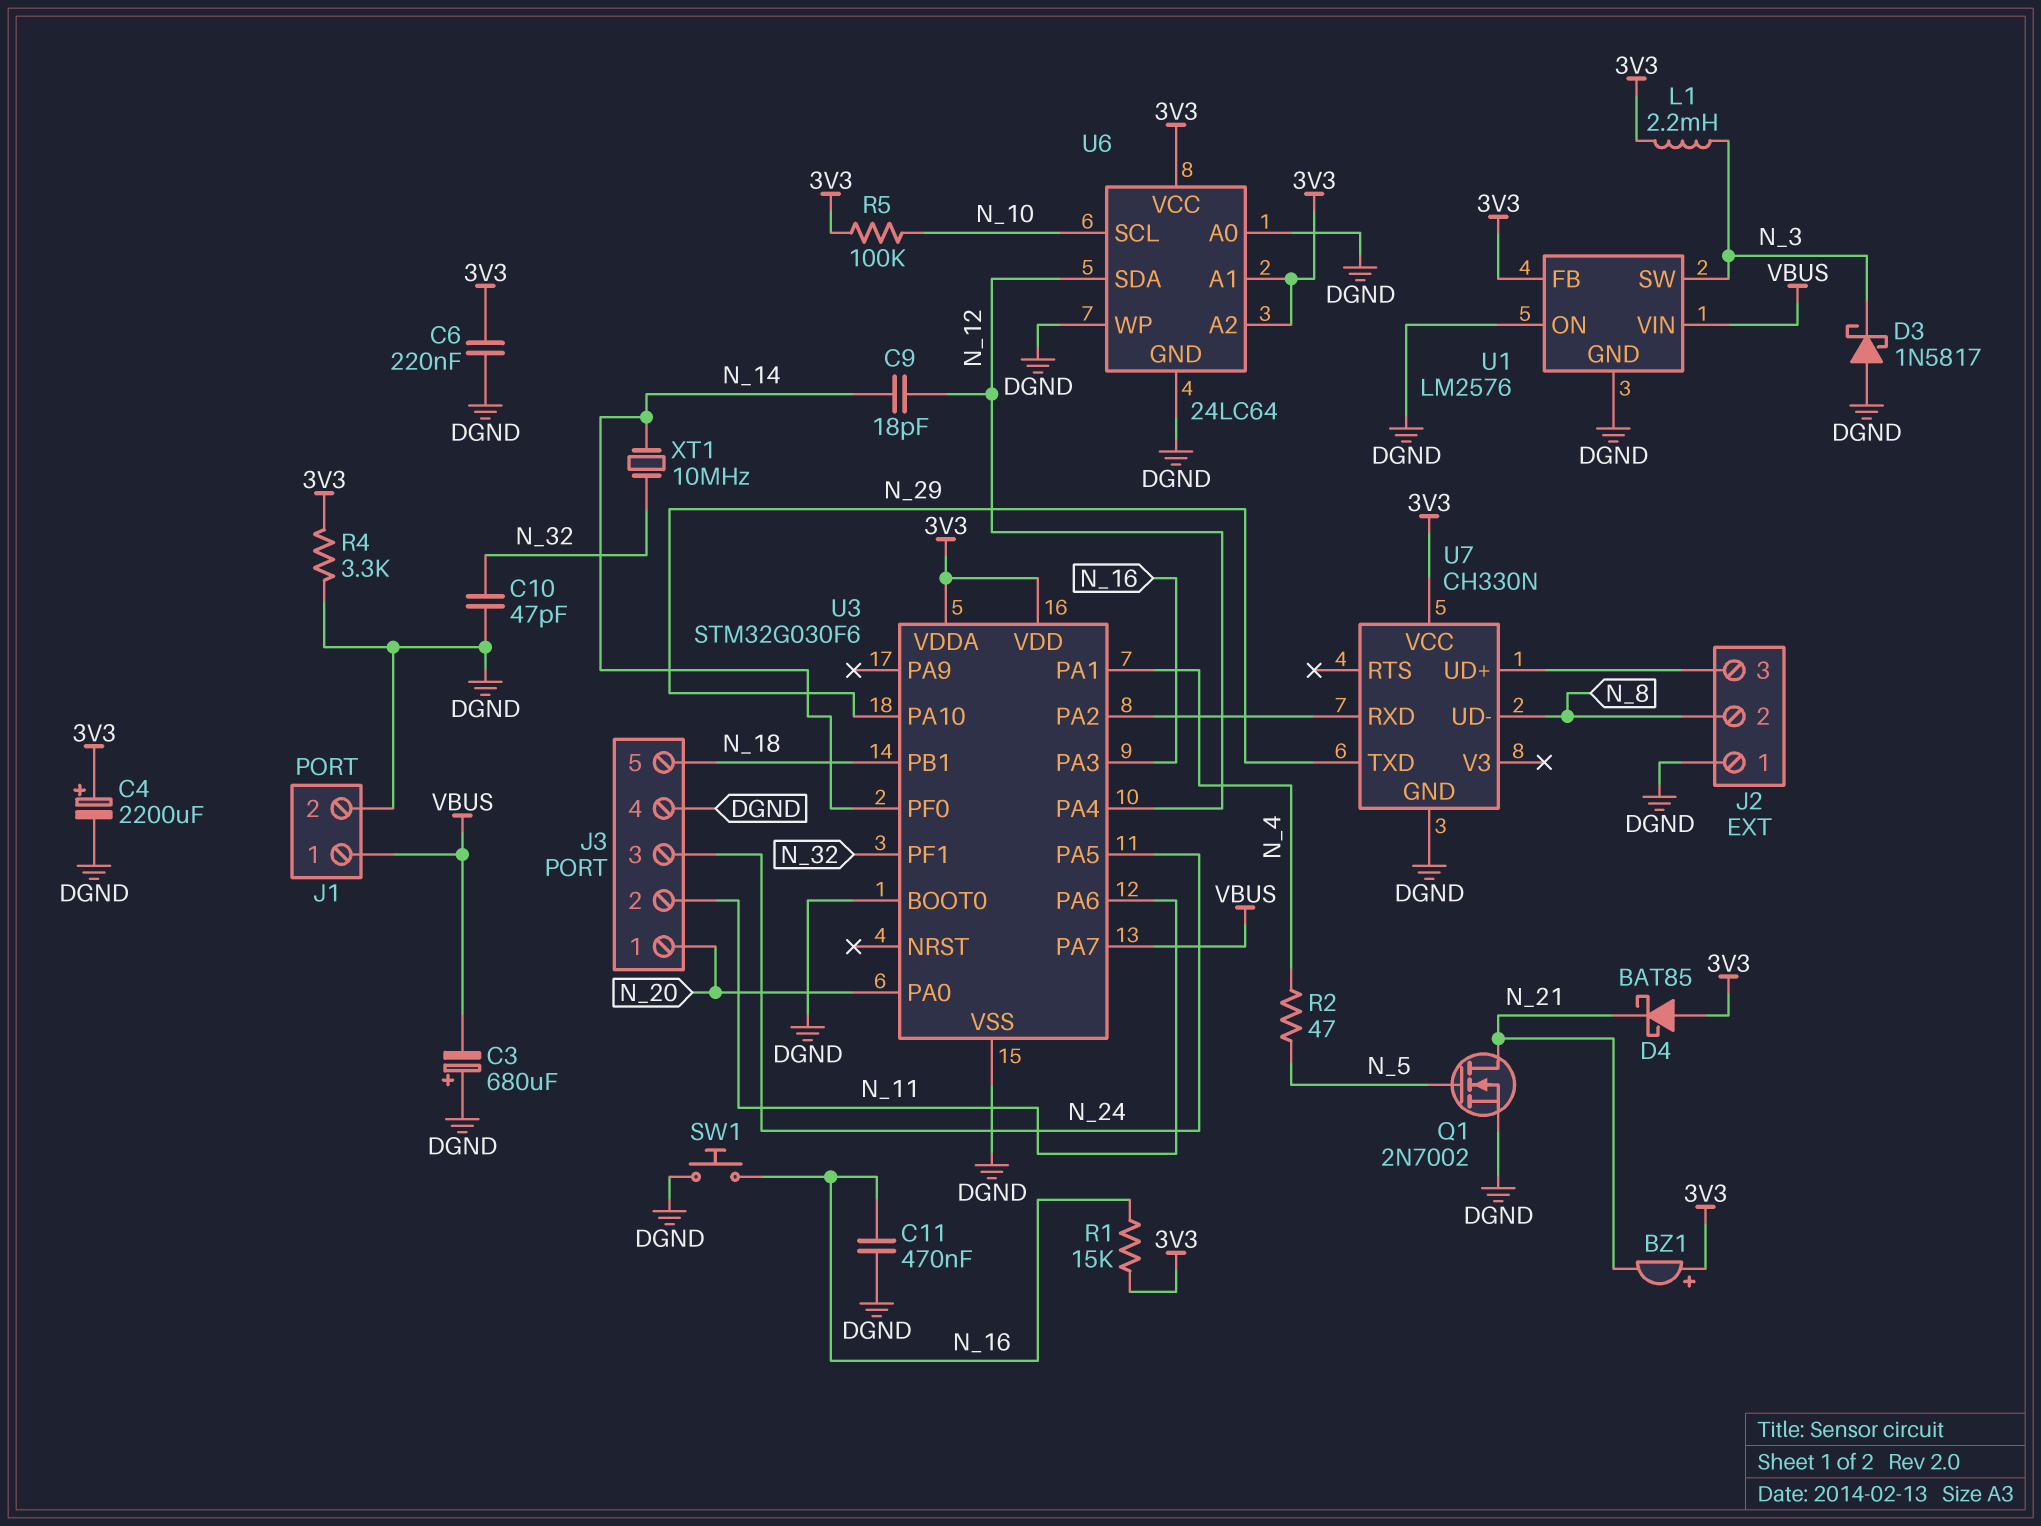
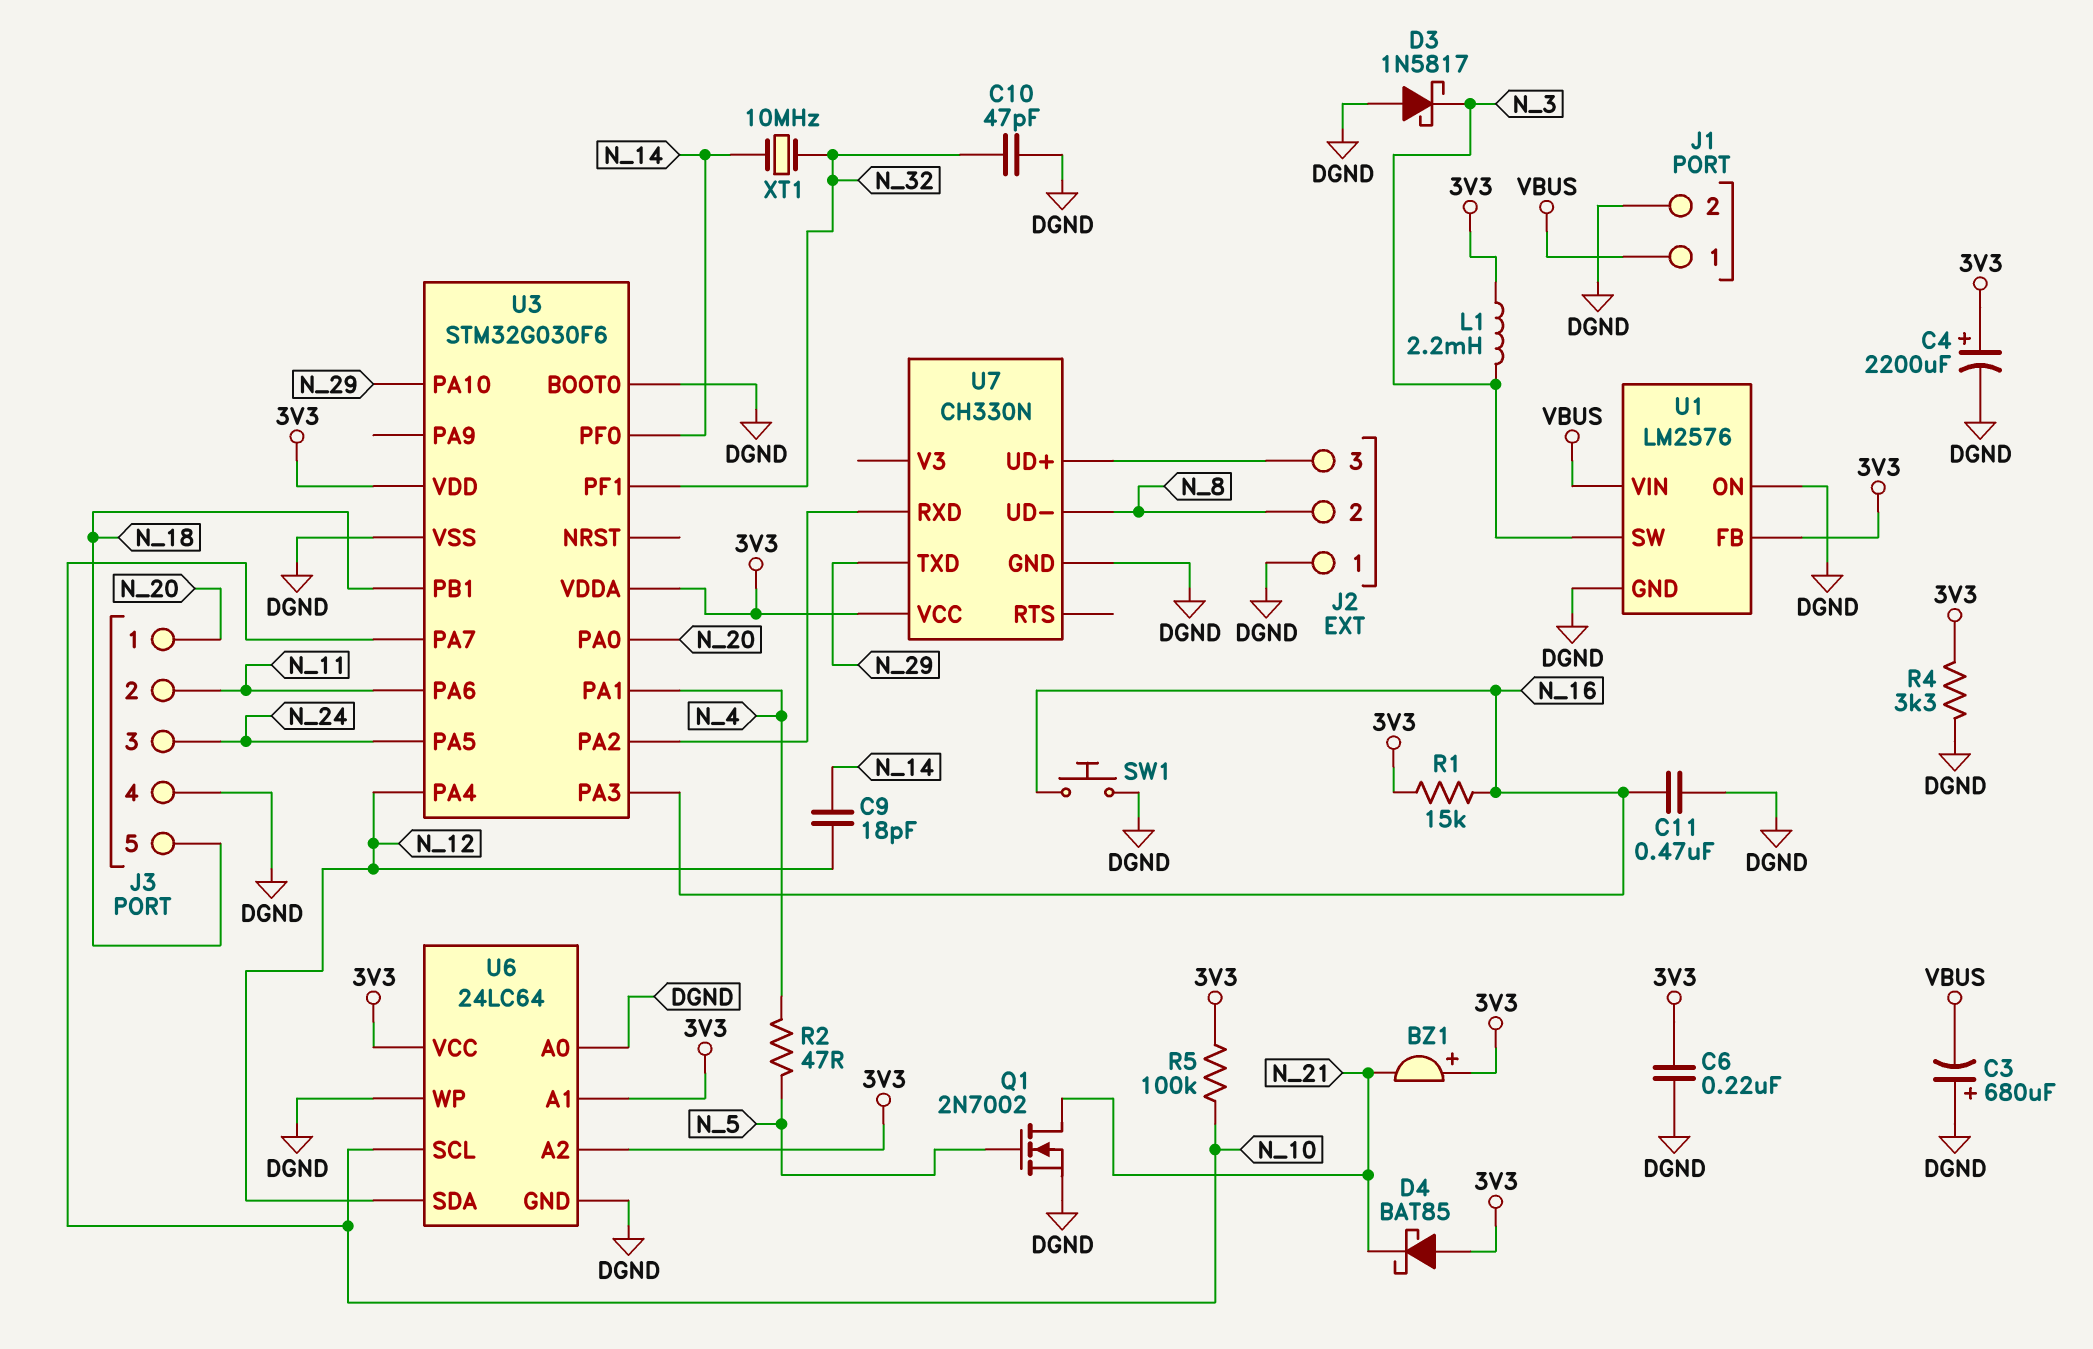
U3 pin PA7: VBUS -> N_10

